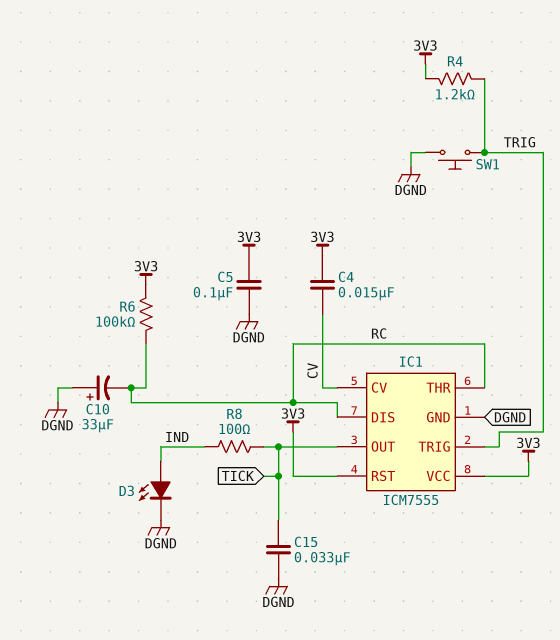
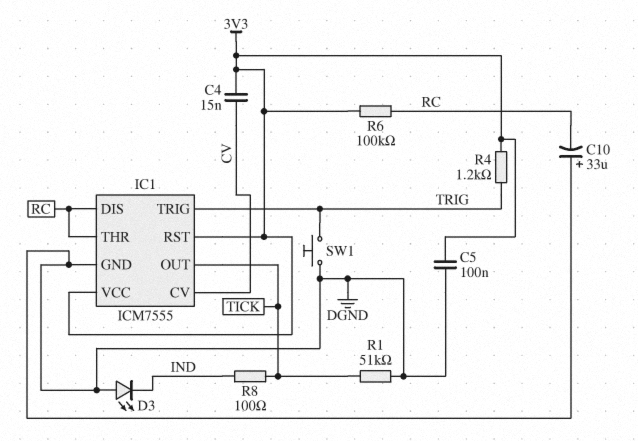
C15: 33nF (DGND, TICK) -> none
D3: LED (A IND, K DGND) -> LED (A DGND, K IND)
R1: none -> 51k (DGND, TICK)

